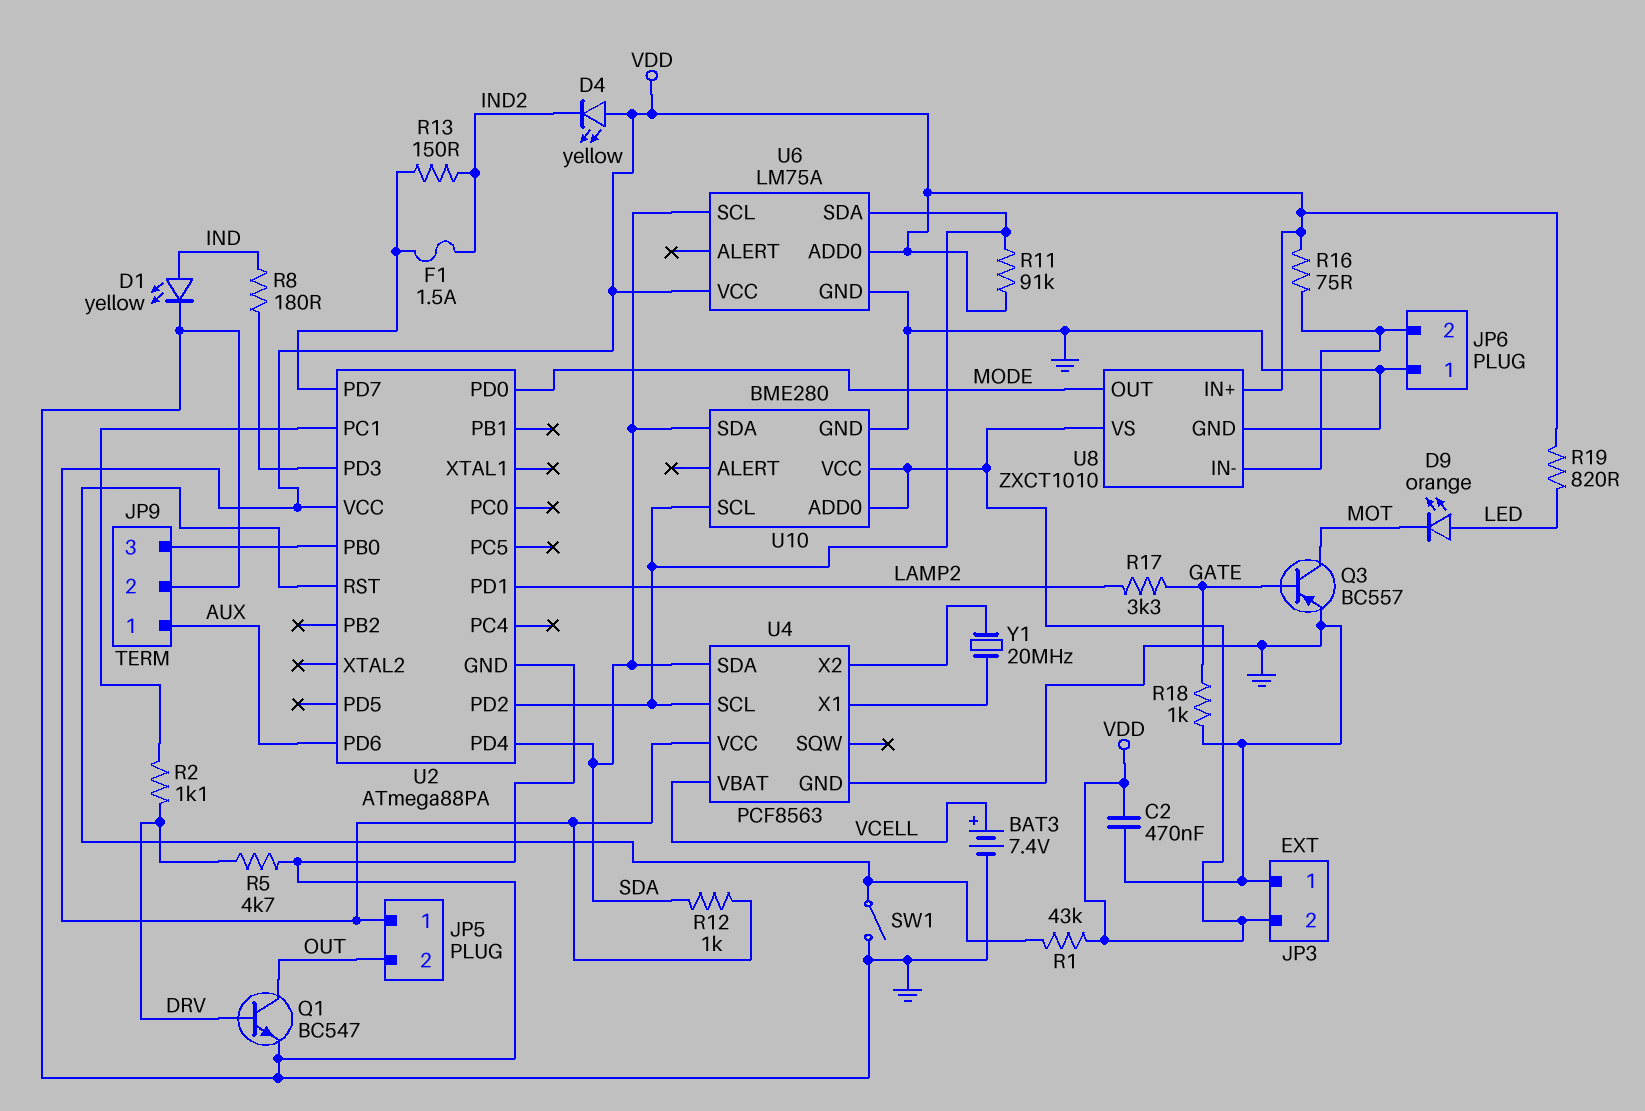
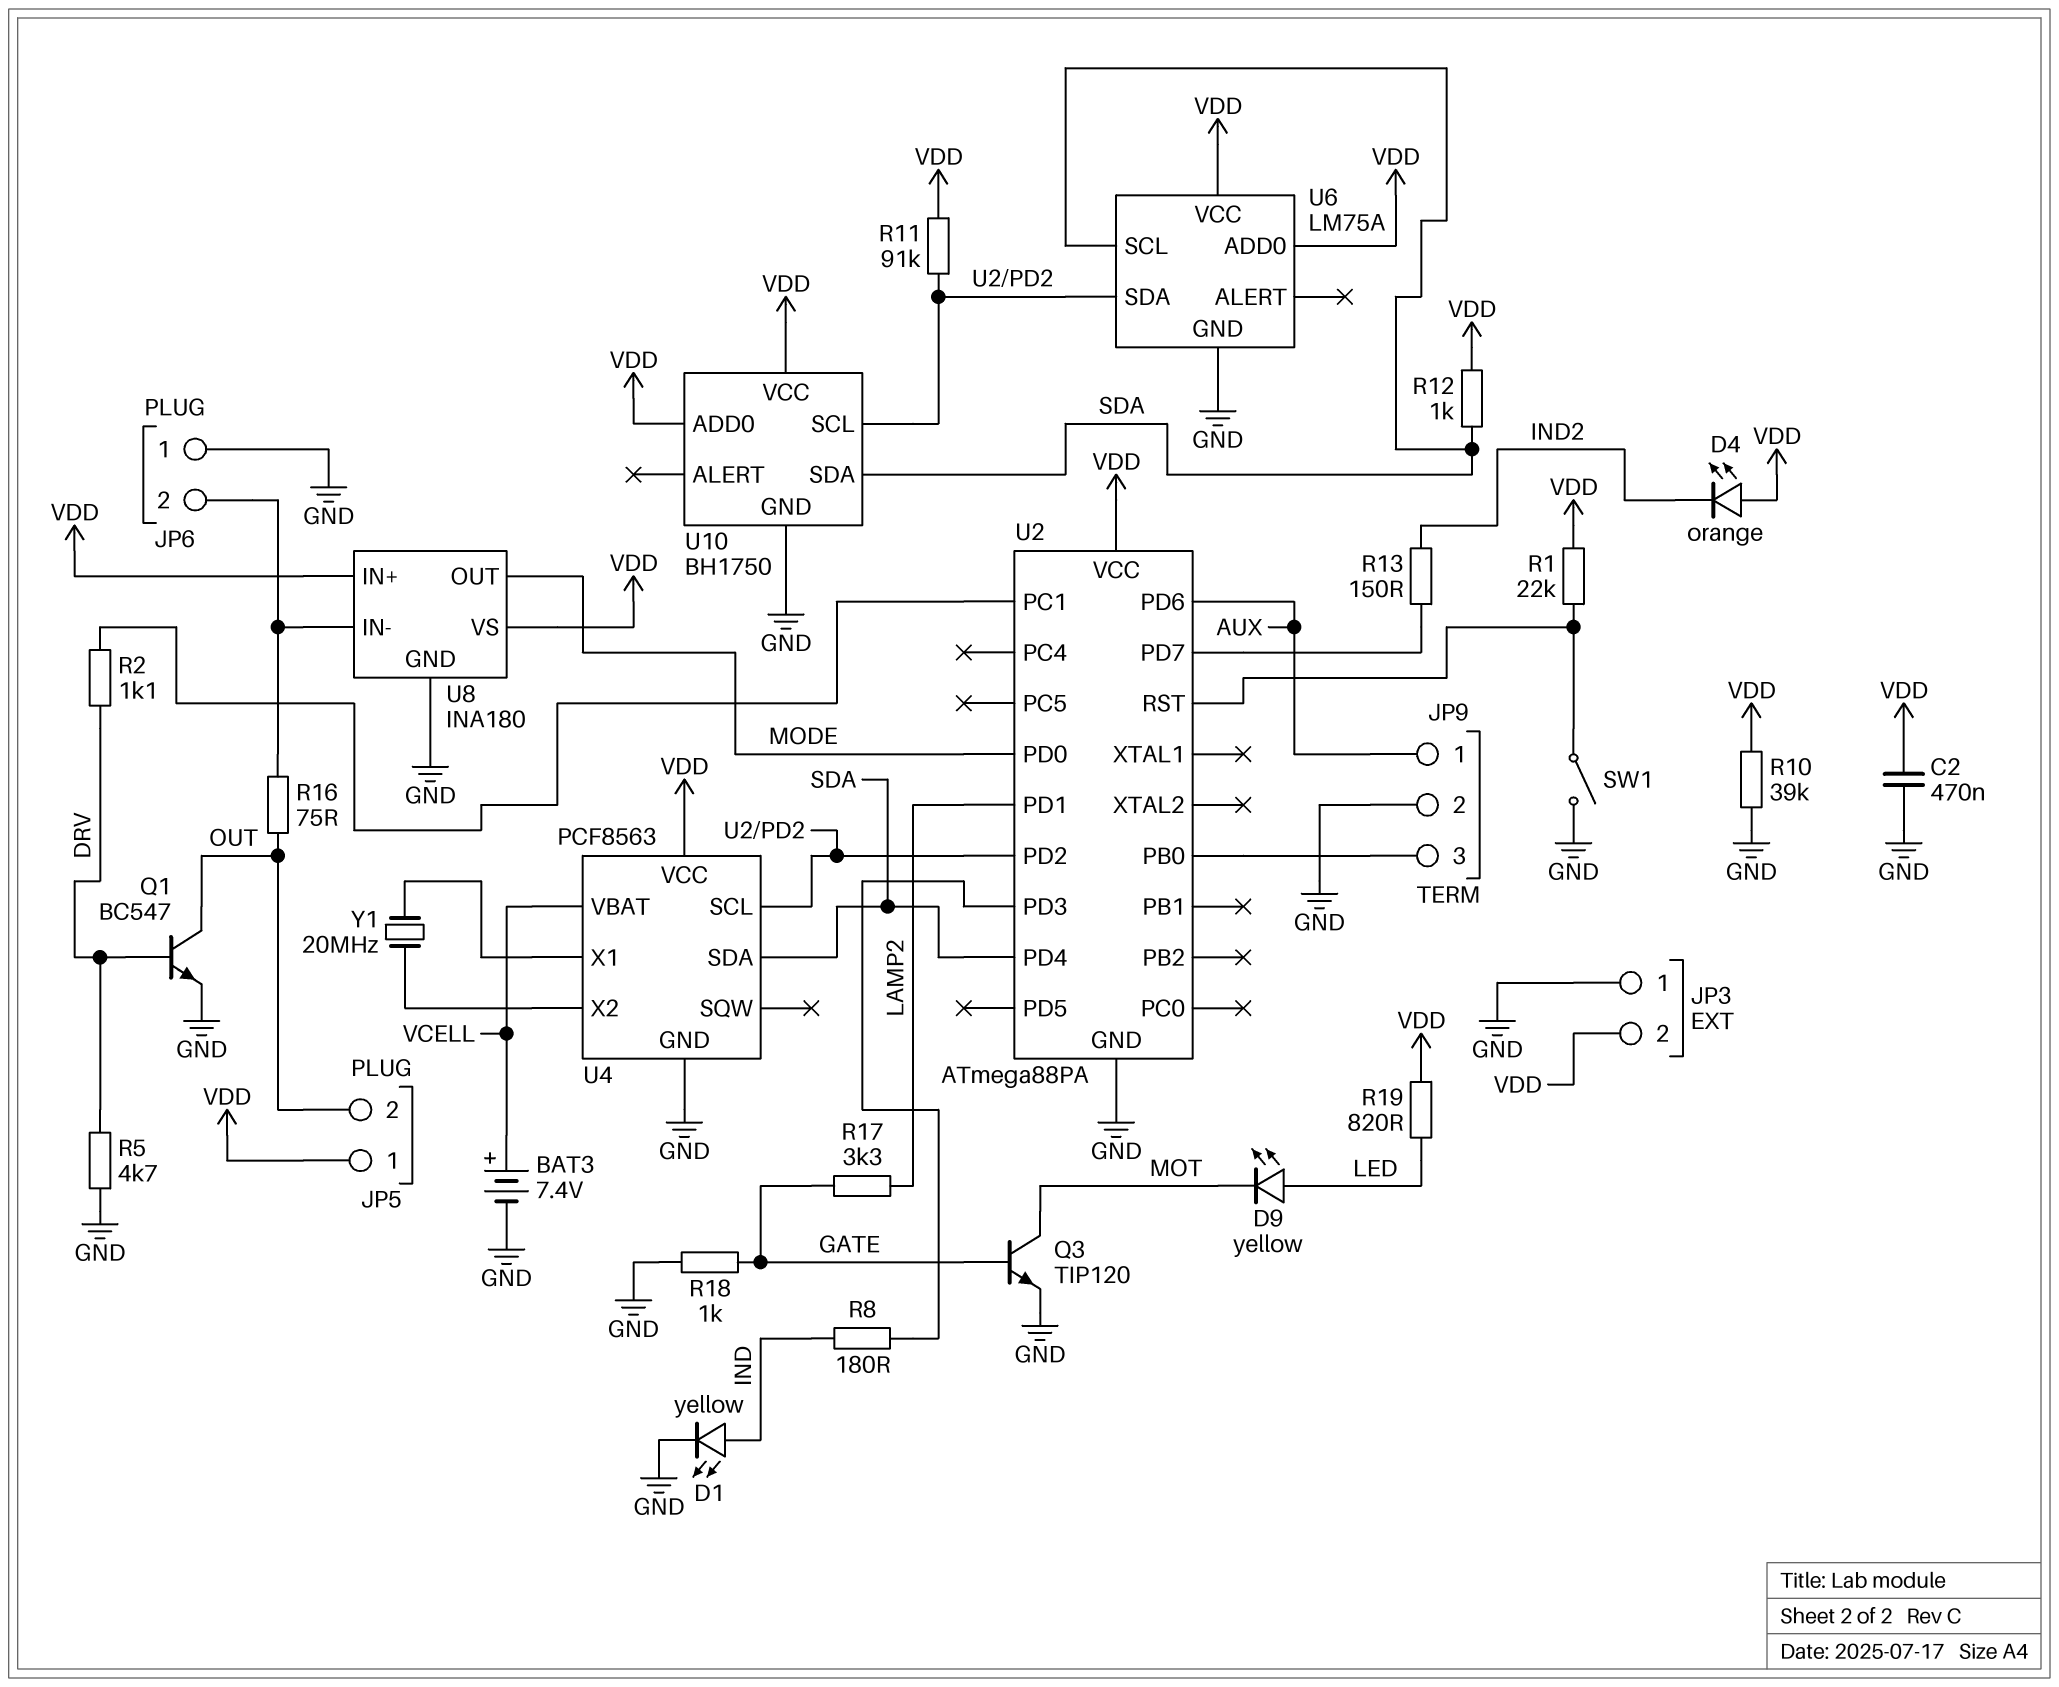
D4: LED yellow (A VDD, K IND2) -> LED orange (A VDD, K IND2)
D9: LED orange (A LED, K MOT) -> LED yellow (A LED, K MOT)
F1: 1.5A (IND2, U2/PD7) -> none
Q3: PNP BC557 (B GATE, C MOT, E GND) -> NPN TIP120 (B GATE, C MOT, E GND)
R1: 43k (U2/RST, VDD) -> 22k (U2/RST, VDD)
R10: none -> 39k (GND, VDD)
R16: 75 (JP6/2, VDD) -> 75 (JP6/2, OUT)
U8: ZXCT1010 -> INA180
U10: BME280 -> BH1750

